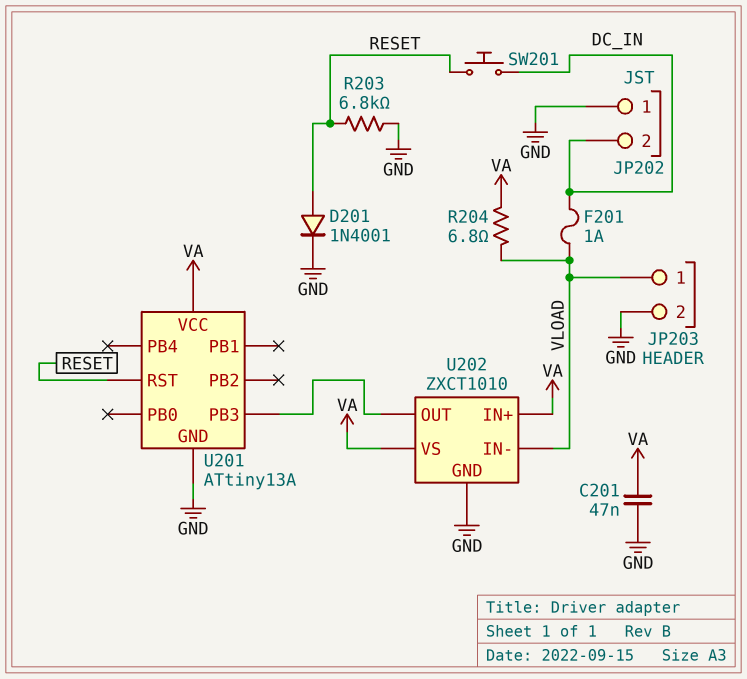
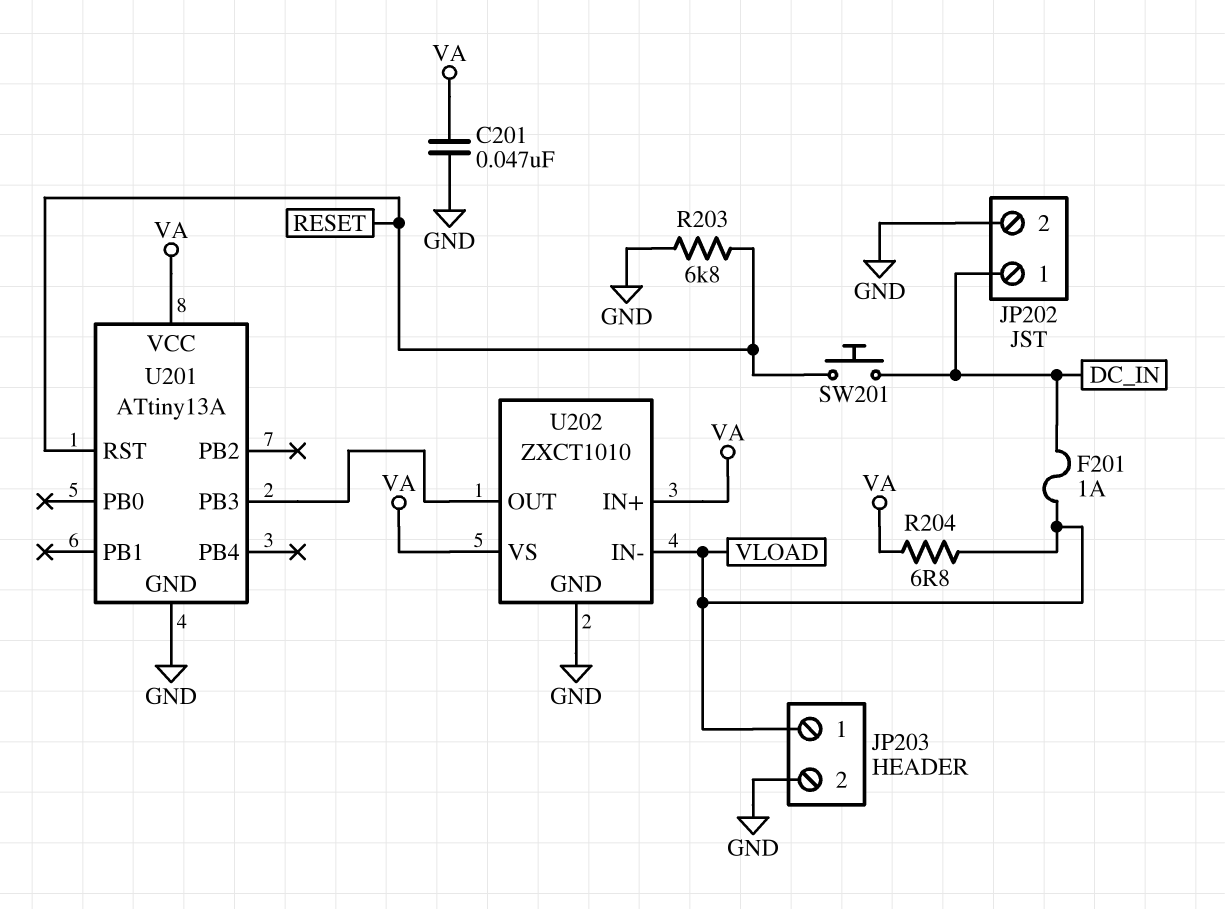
D201: diode 1N4001 (A RESET, K GND) -> none
JP202 pin 1: GND -> DC_IN
JP202 pin 2: DC_IN -> GND

